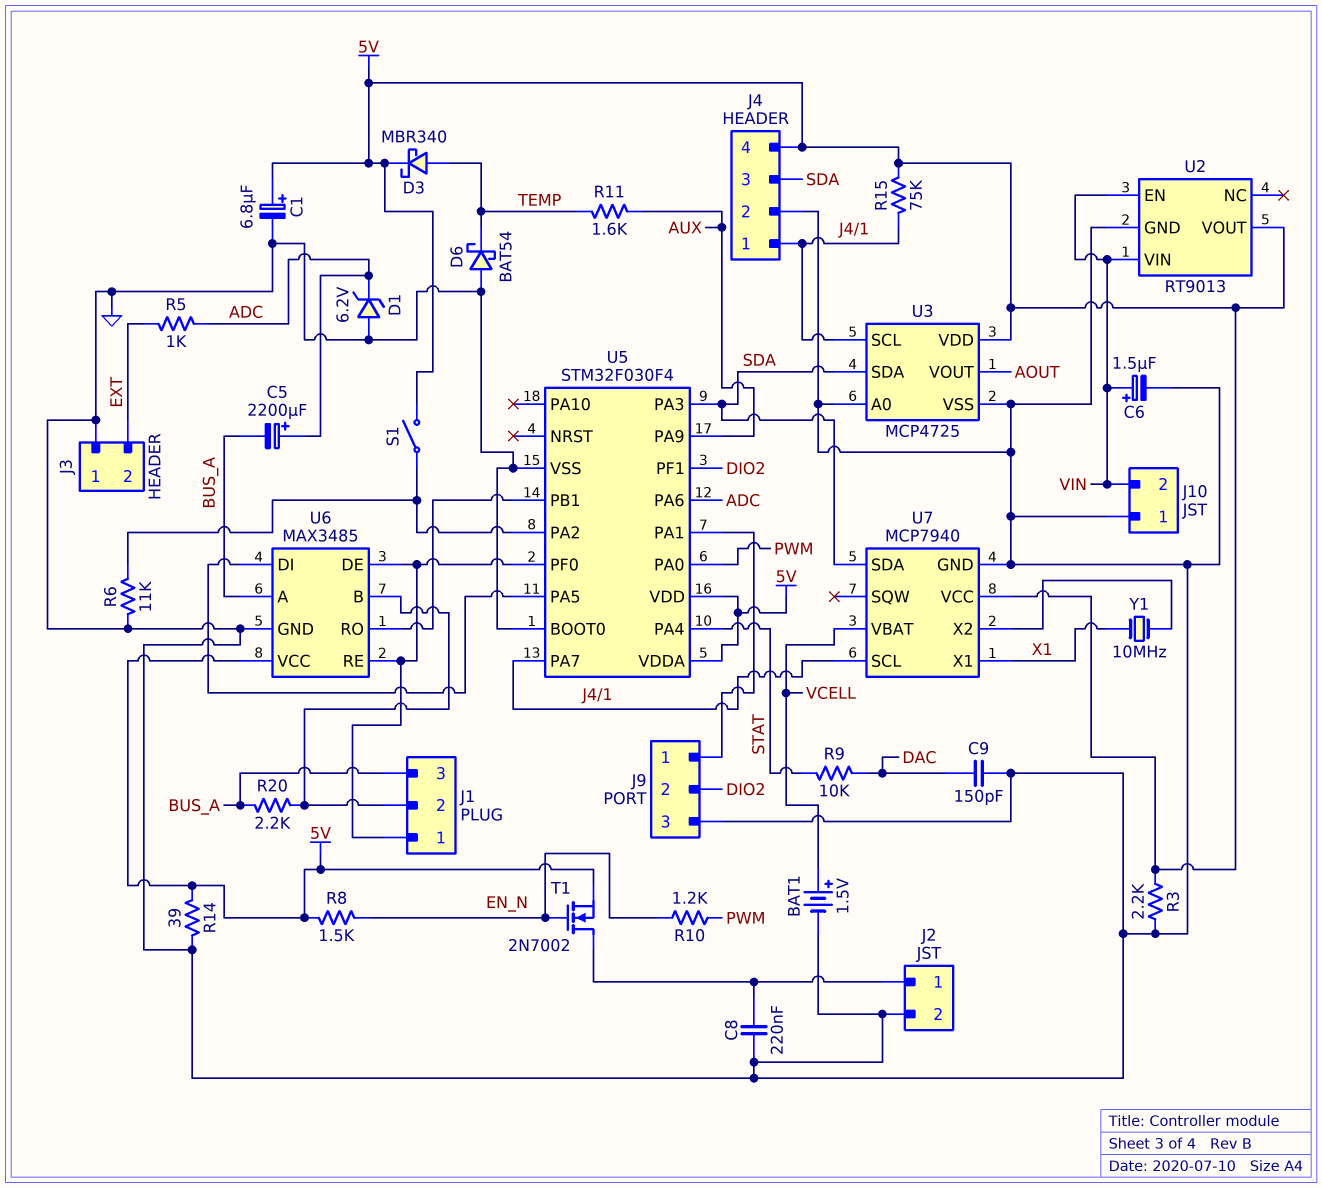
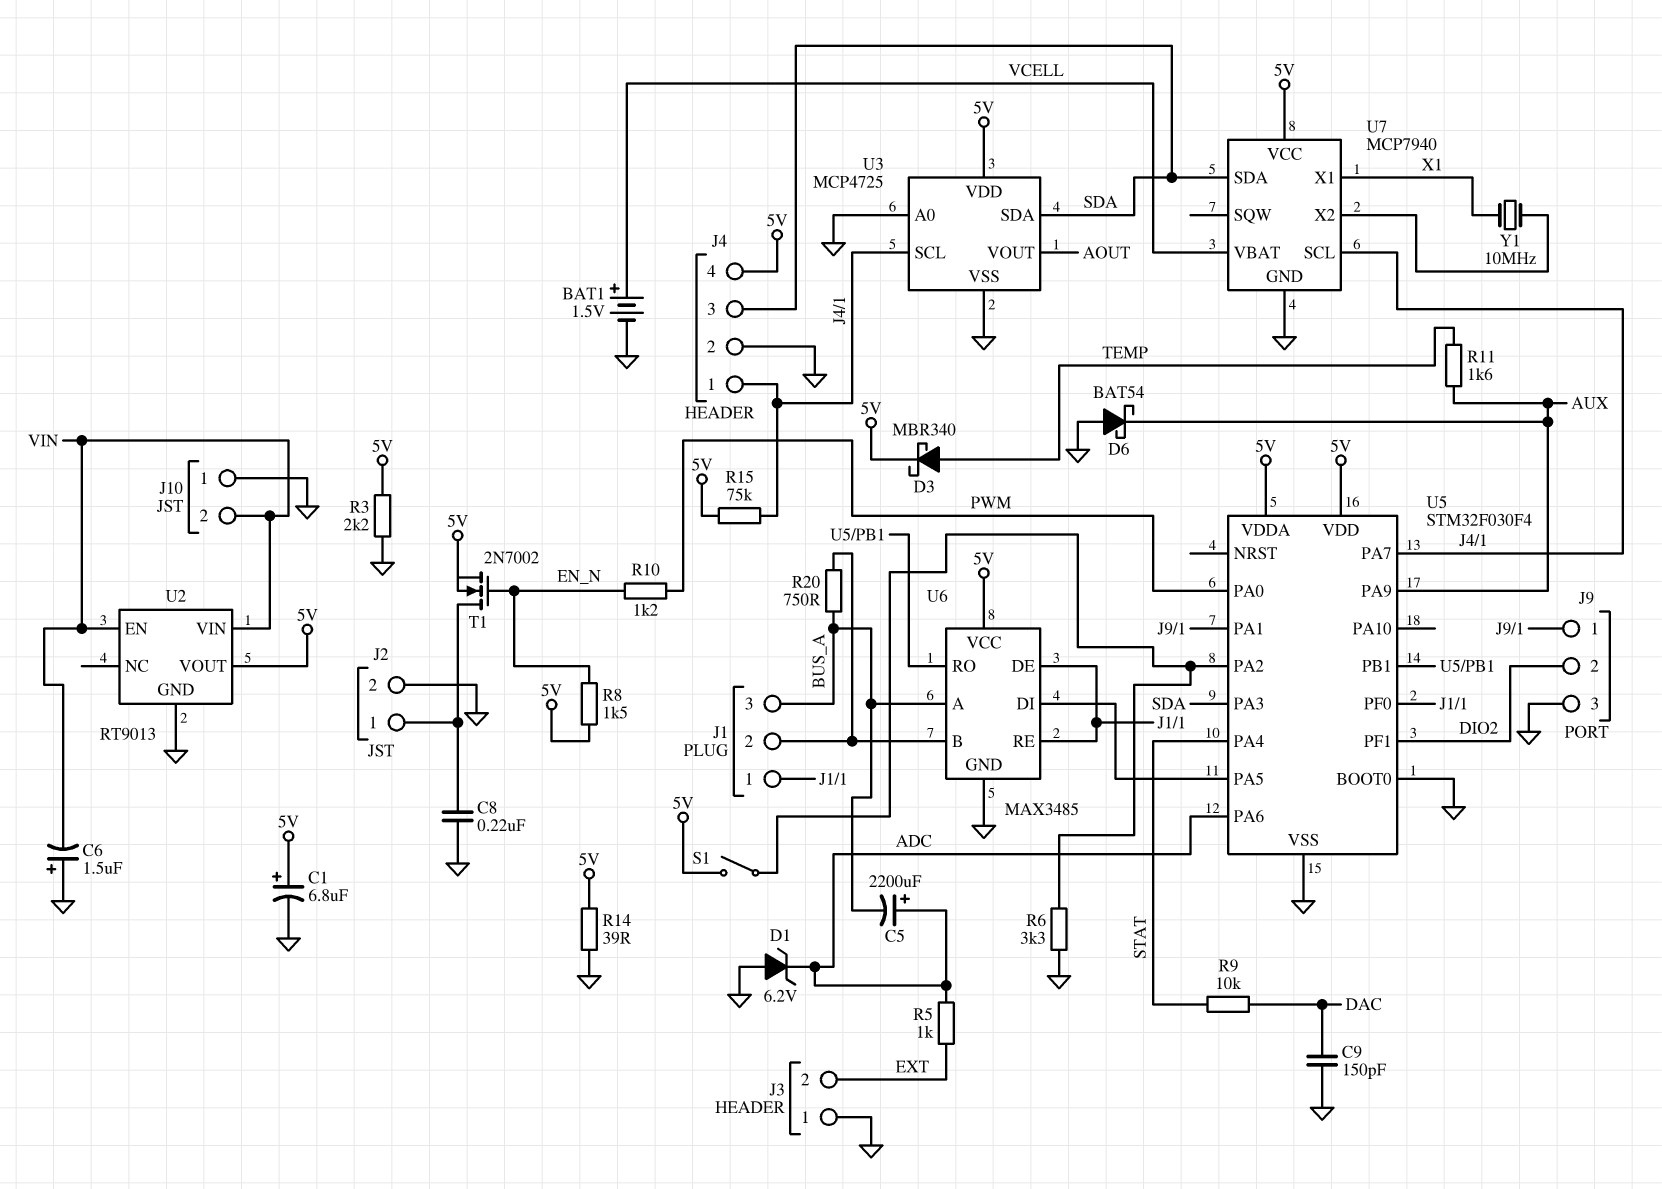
C6: 1.5uF (plus VIN, minus GND) -> 1.5uF (plus GND, minus VIN)
D6: schottky BAT54 (A GND, K TEMP) -> schottky BAT54 (A GND, K AUX)
R6: 11k (GND, U5/PA2) -> 3.3k (GND, U5/PA2)
R20: 2.2k (BUS_A, J1/2) -> 750 (BUS_A, J1/2)

